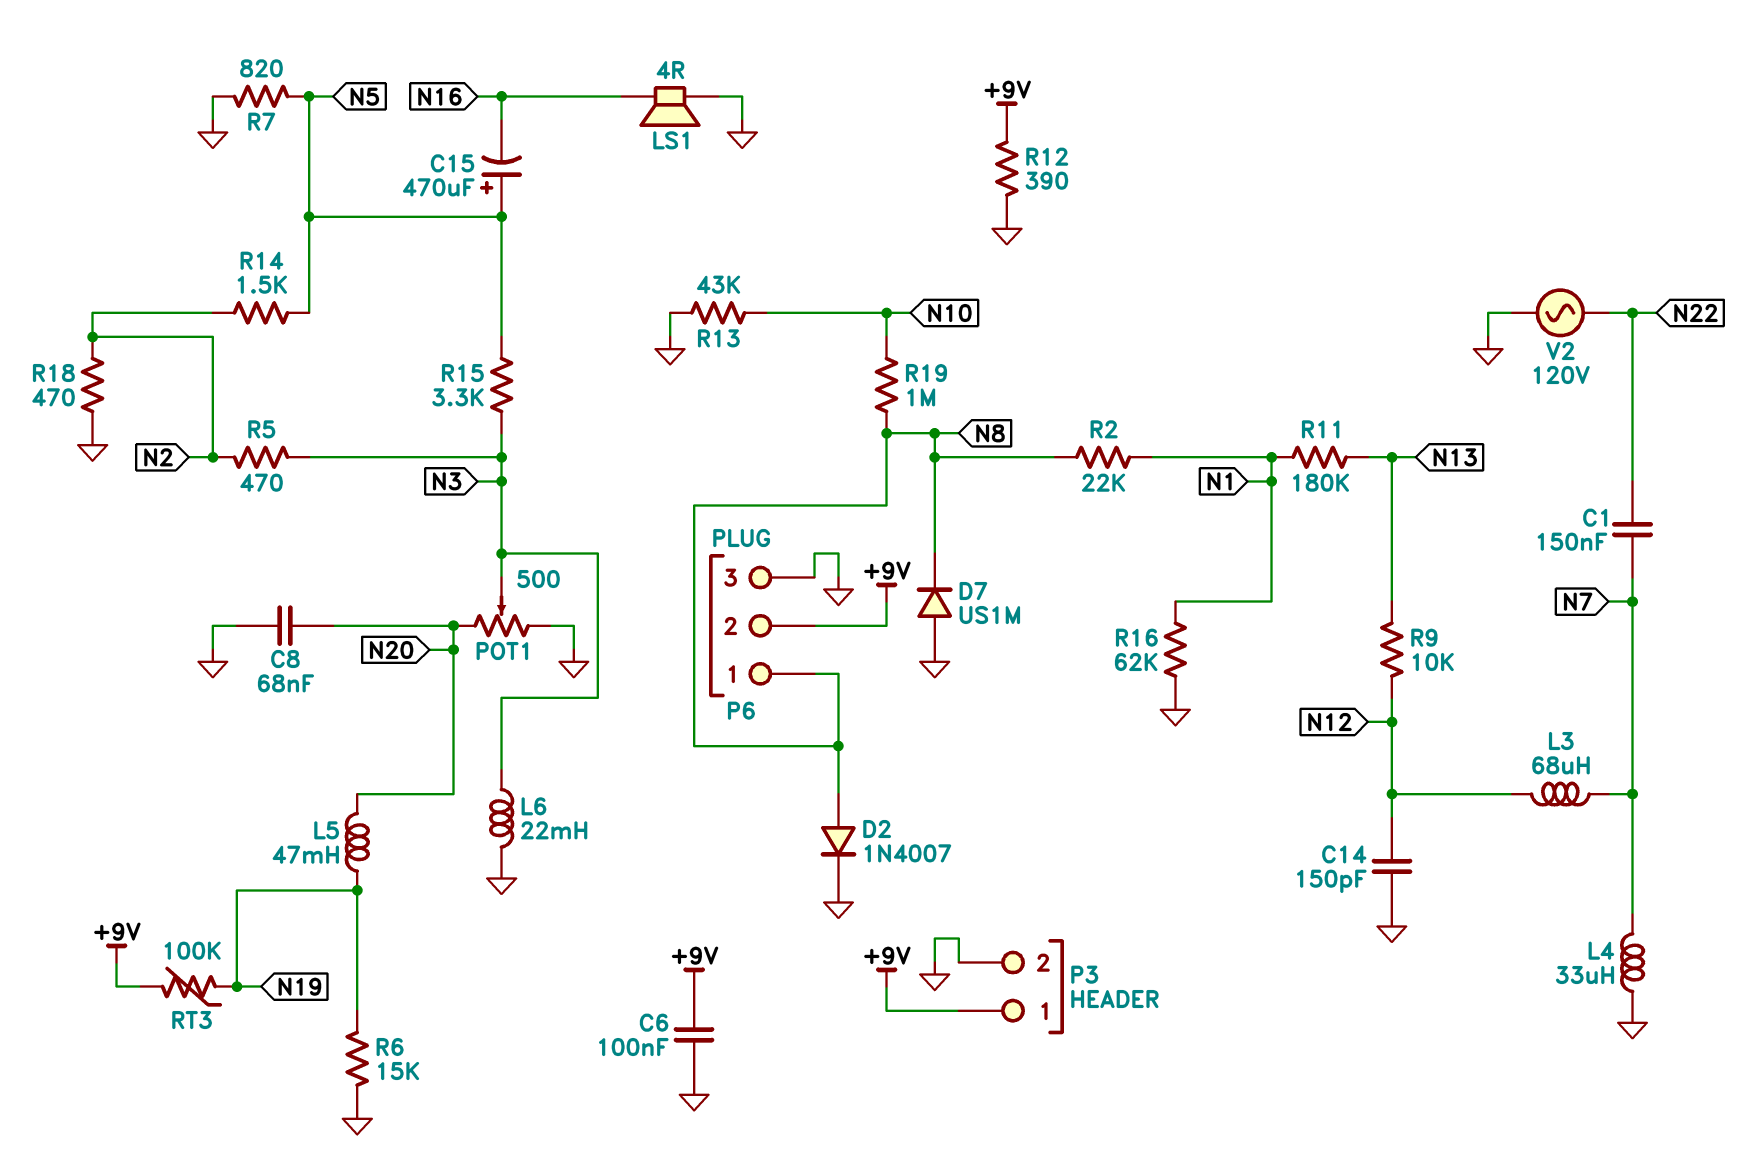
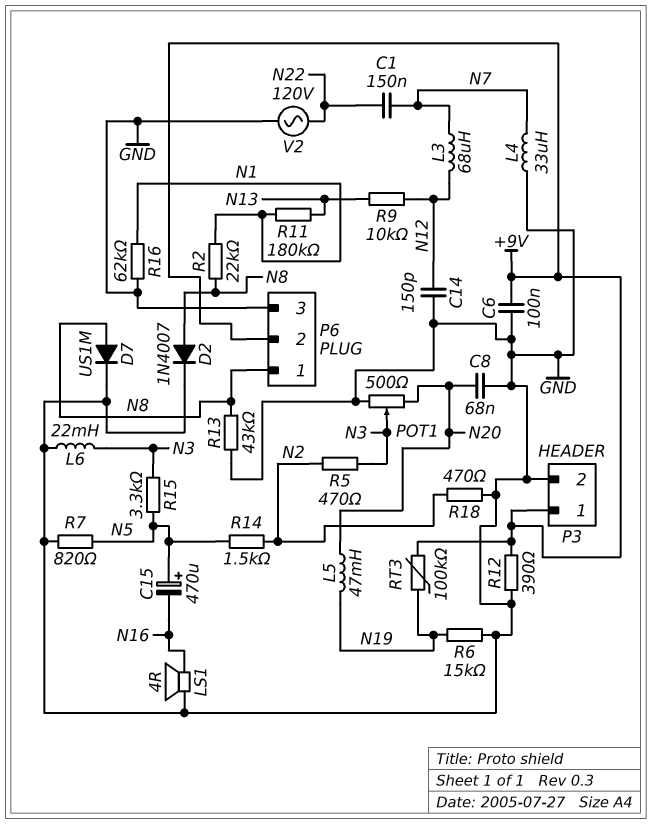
D7: diode US1M (A GND, K N8) -> diode US1M (A N8, K GND)
R13: 43k (GND, N10) -> 43k (GND, N8)
R19: 1M (N8, N10) -> none

